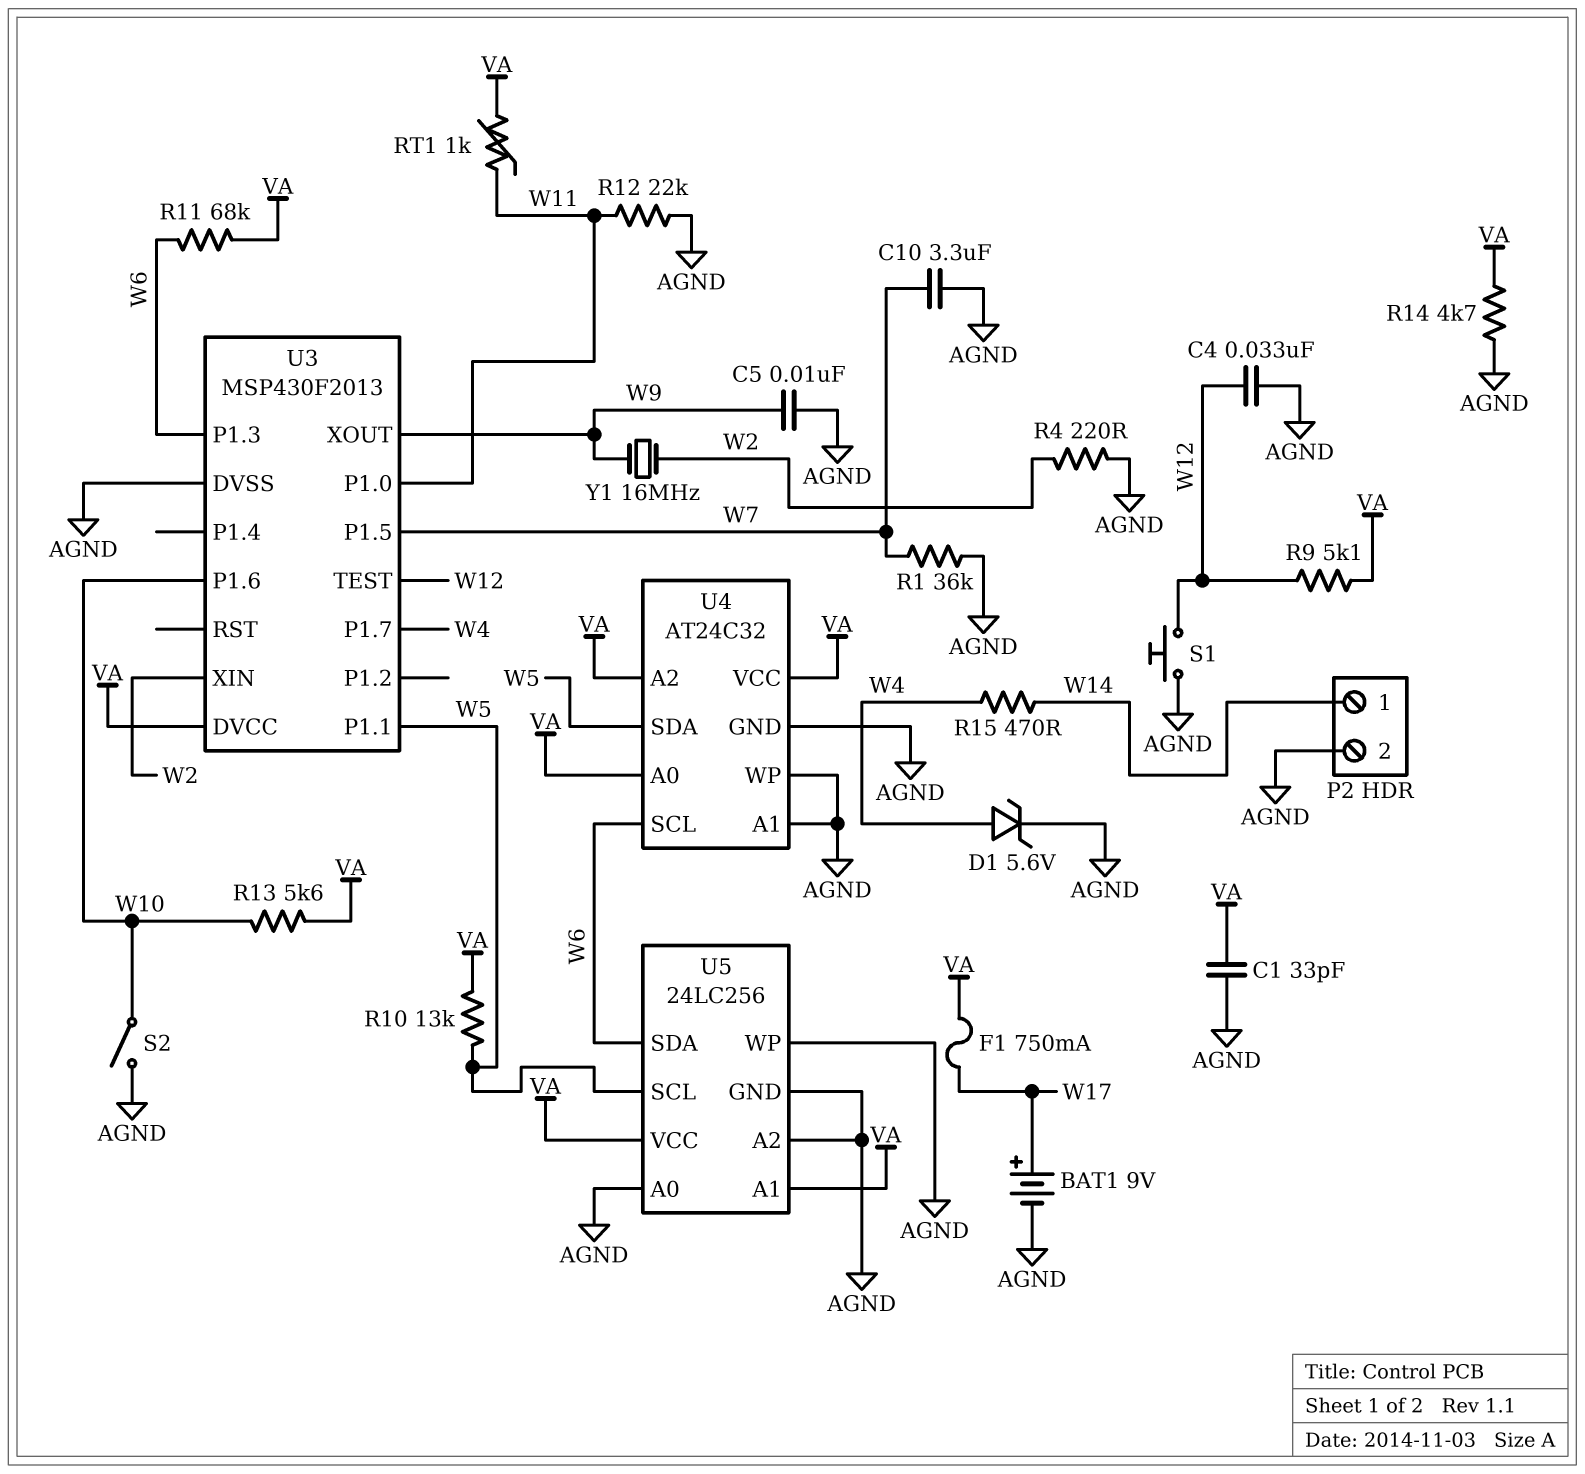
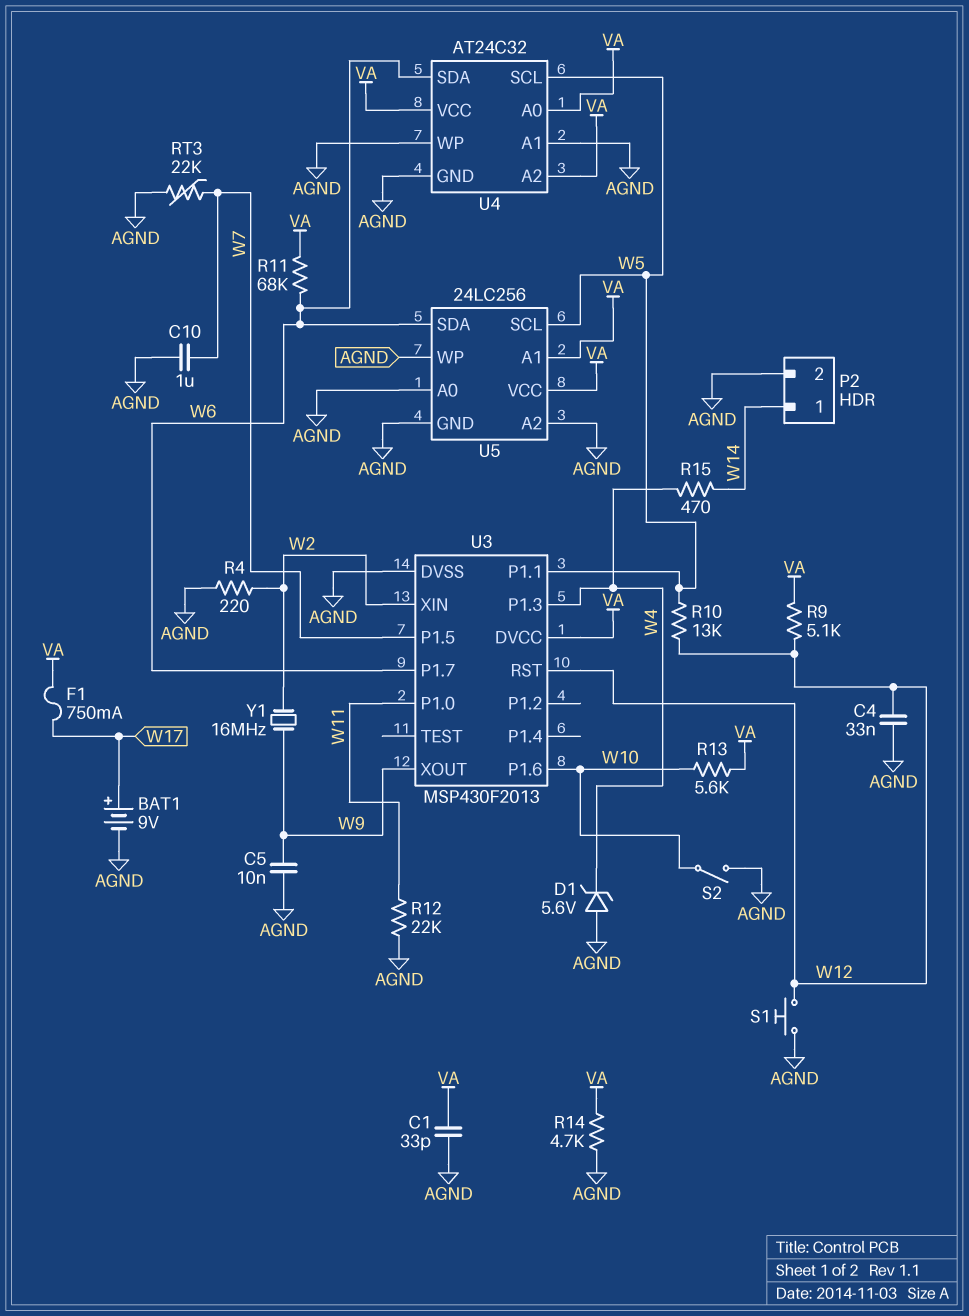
C10: 3.3uF (AGND, W7) -> 1uF (AGND, W7)
D1: zener 5.6V (A W4, K AGND) -> zener 5.6V (A AGND, K W4)
R1: 36k (AGND, W7) -> none
R10: 13k (VA, W5) -> 13k (W5, W12)
RT1: 1k (VA, W11) -> none
RT3: none -> 22k (AGND, W7)
U3 pin P1.3: W6 -> W4
U3 pin P1.7: W4 -> W6
U3 pin RST: none -> W12
U3 pin TEST: W12 -> none
U4 pin SCL: W6 -> W5
U4 pin SDA: W5 -> W6

